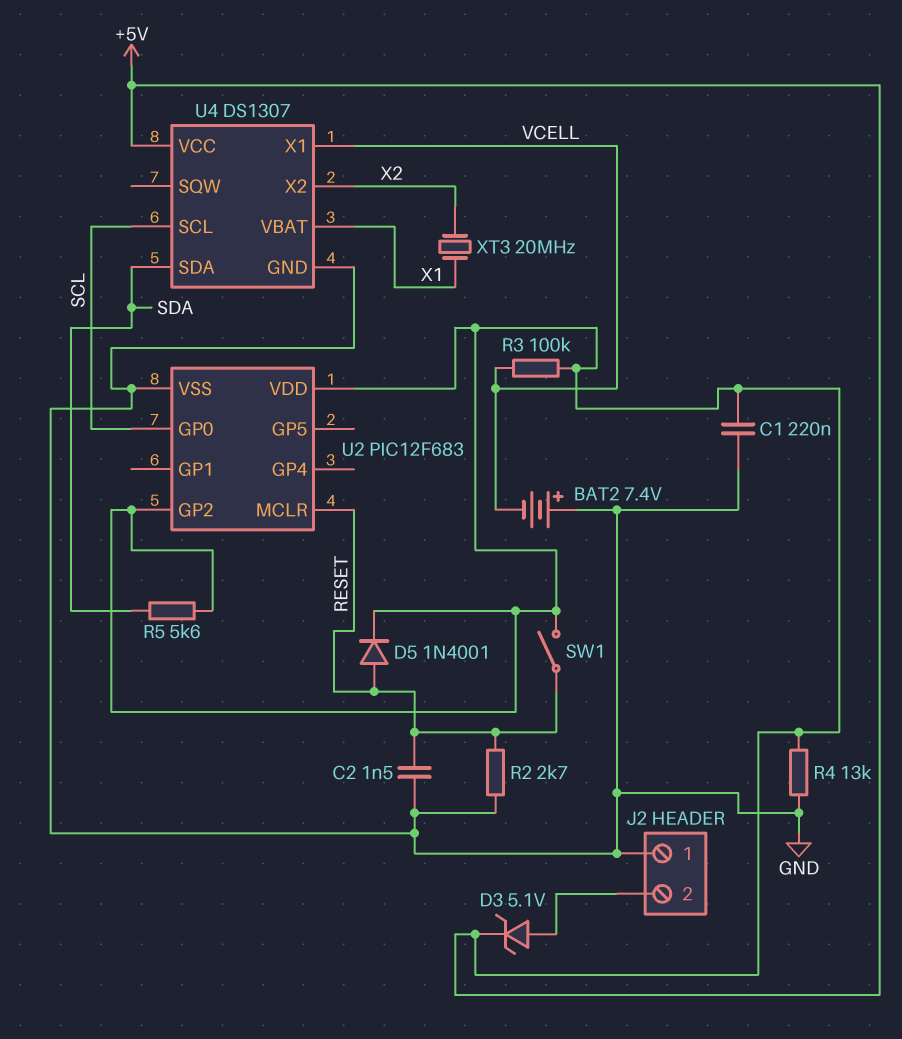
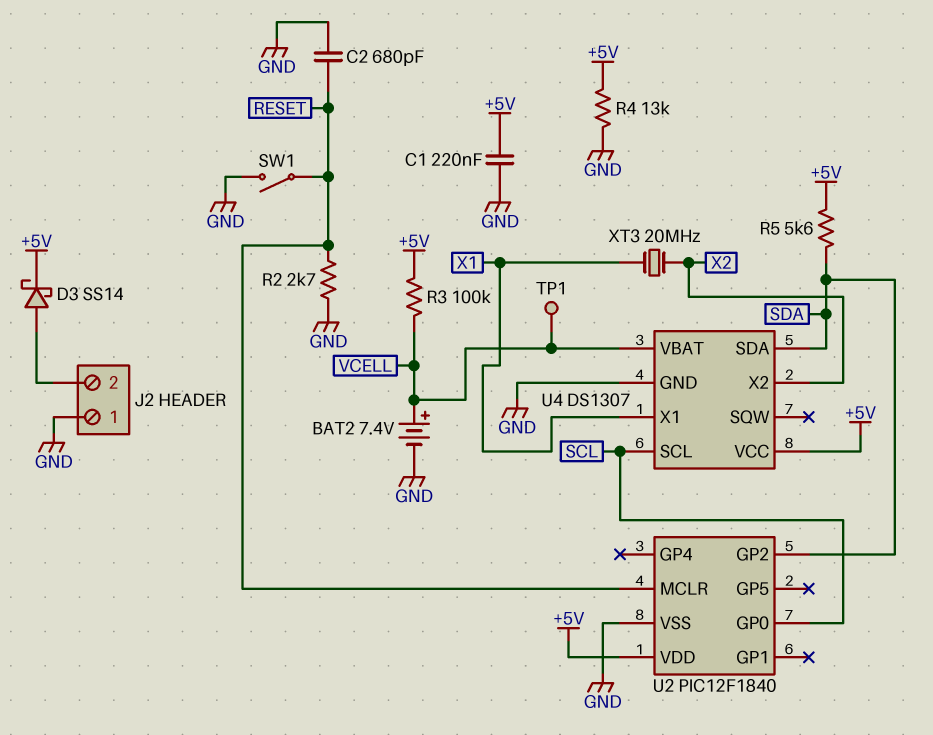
BAT2: 7.4V (plus GND, minus VCELL) -> 7.4V (plus VCELL, minus GND)
C2: 1.5nF (GND, RESET) -> 680pF (GND, RESET)
D3: zener 5.1V (A J2/2, K +5V) -> schottky SS14 (A J2/2, K +5V)
D5: diode 1N4001 (A RESET, K +5V) -> none
SW1: switch (+5V, RESET) -> switch (GND, RESET)
TP1: none -> test point (VCELL)
U2: PIC12F683 -> PIC12F1840
U2 pin GP2: +5V -> SDA
U4 pin VBAT: X1 -> VCELL
U4 pin X1: VCELL -> X1

